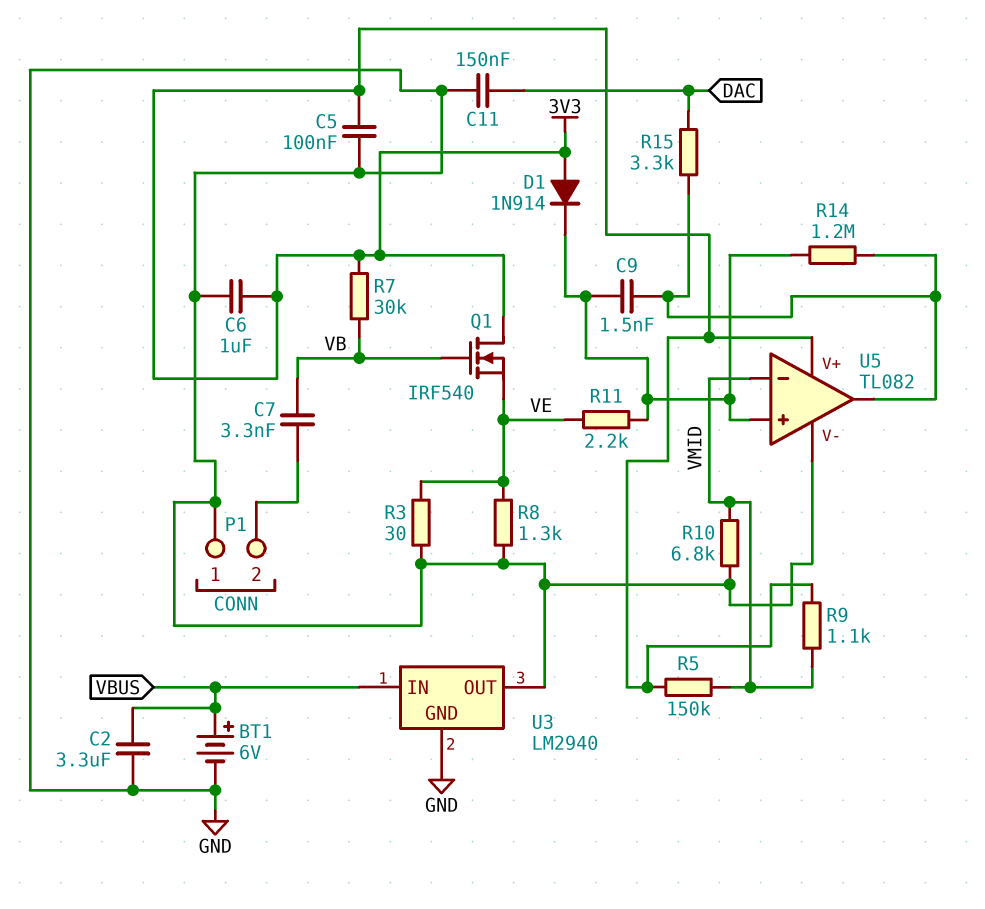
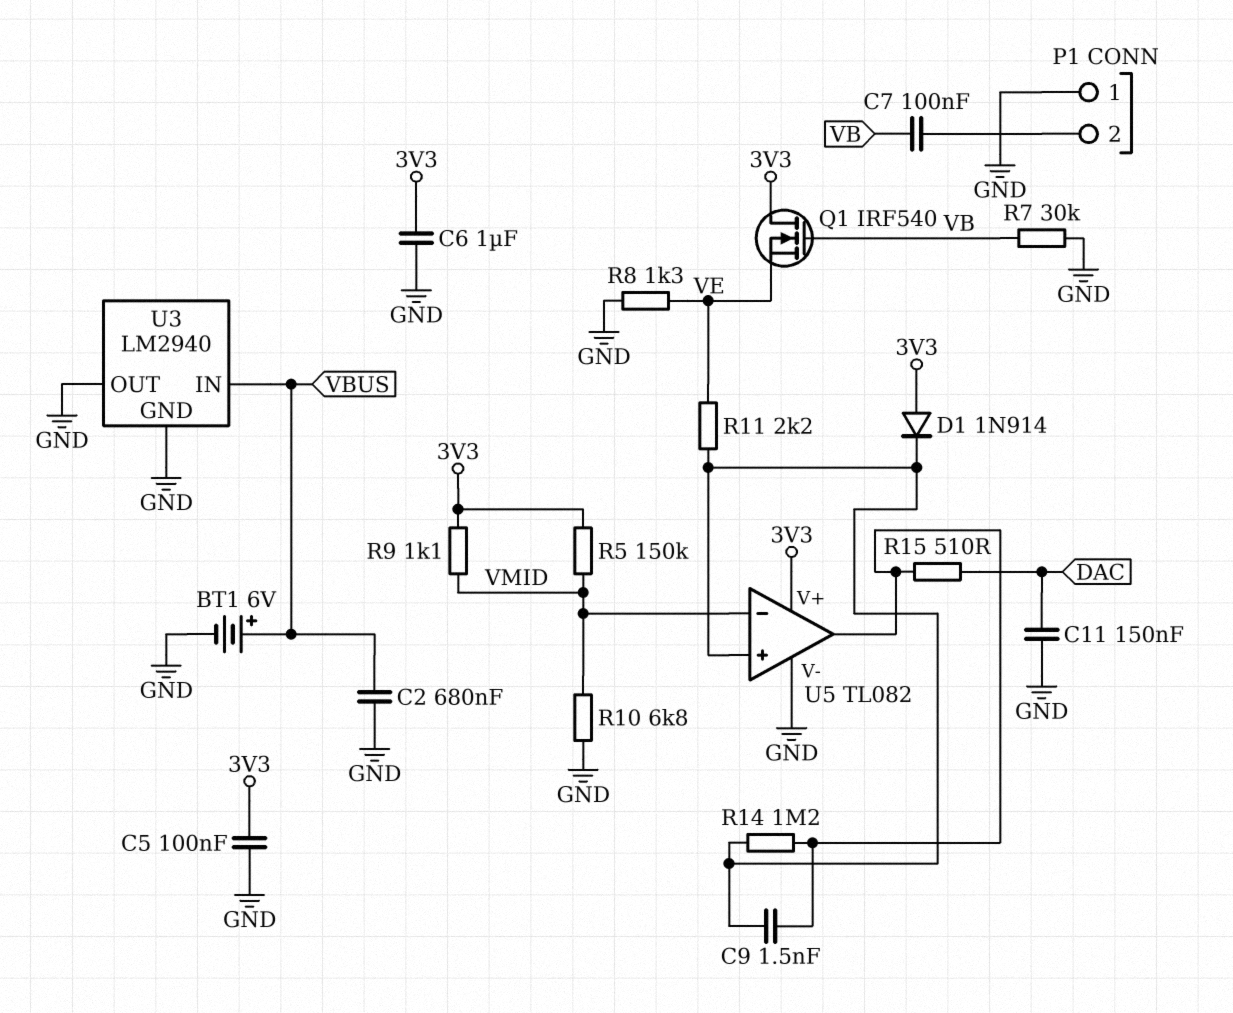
C2: 3.3uF (GND, VBUS) -> 680nF (GND, VBUS)
C7: 3.3nF (P1/2, VB) -> 100nF (P1/2, VB)
R3: 30 (GND, VE) -> none
R7: 30k (3V3, VB) -> 30k (GND, VB)
R15: 3.3k (DAC, U5/out) -> 510 (DAC, U5/out)

